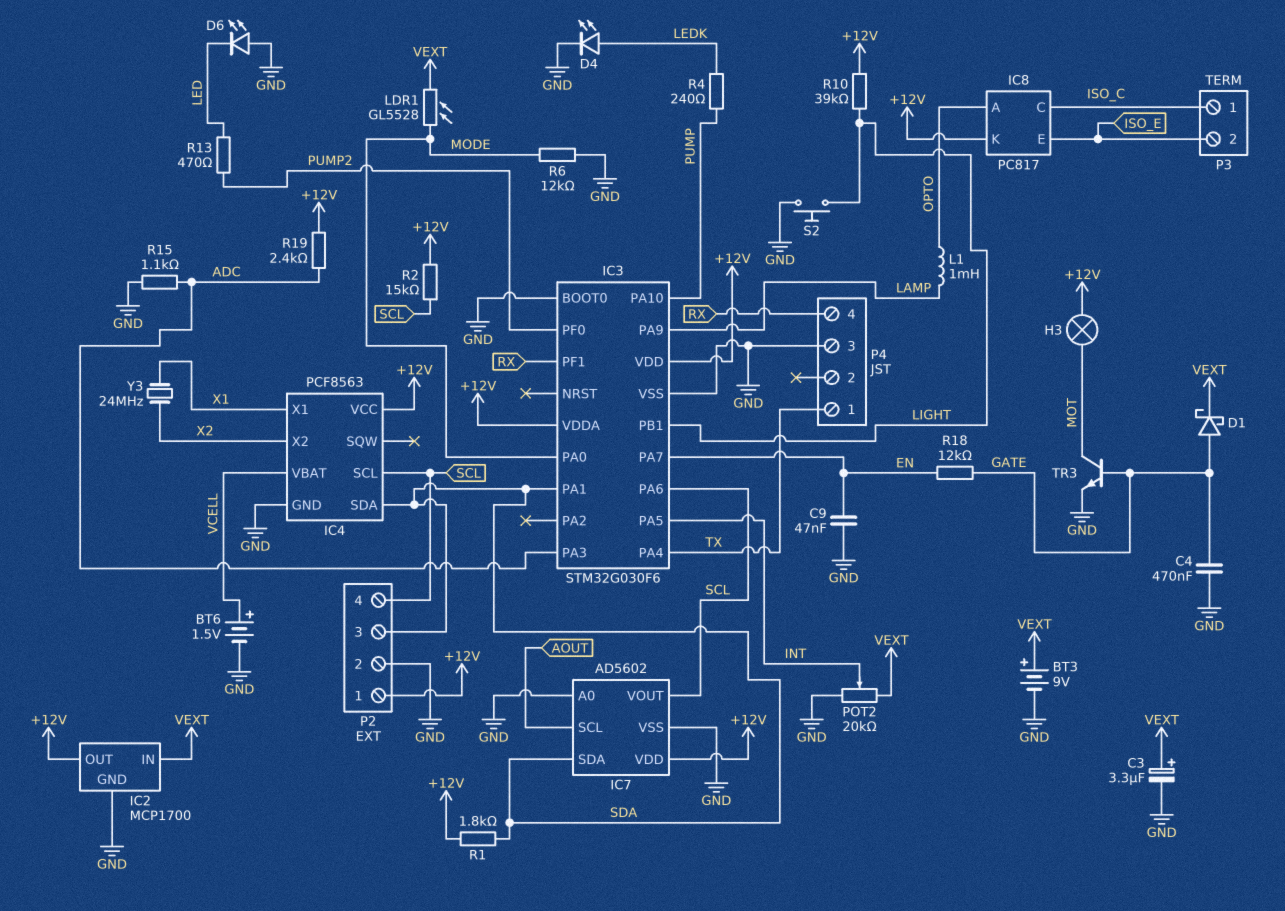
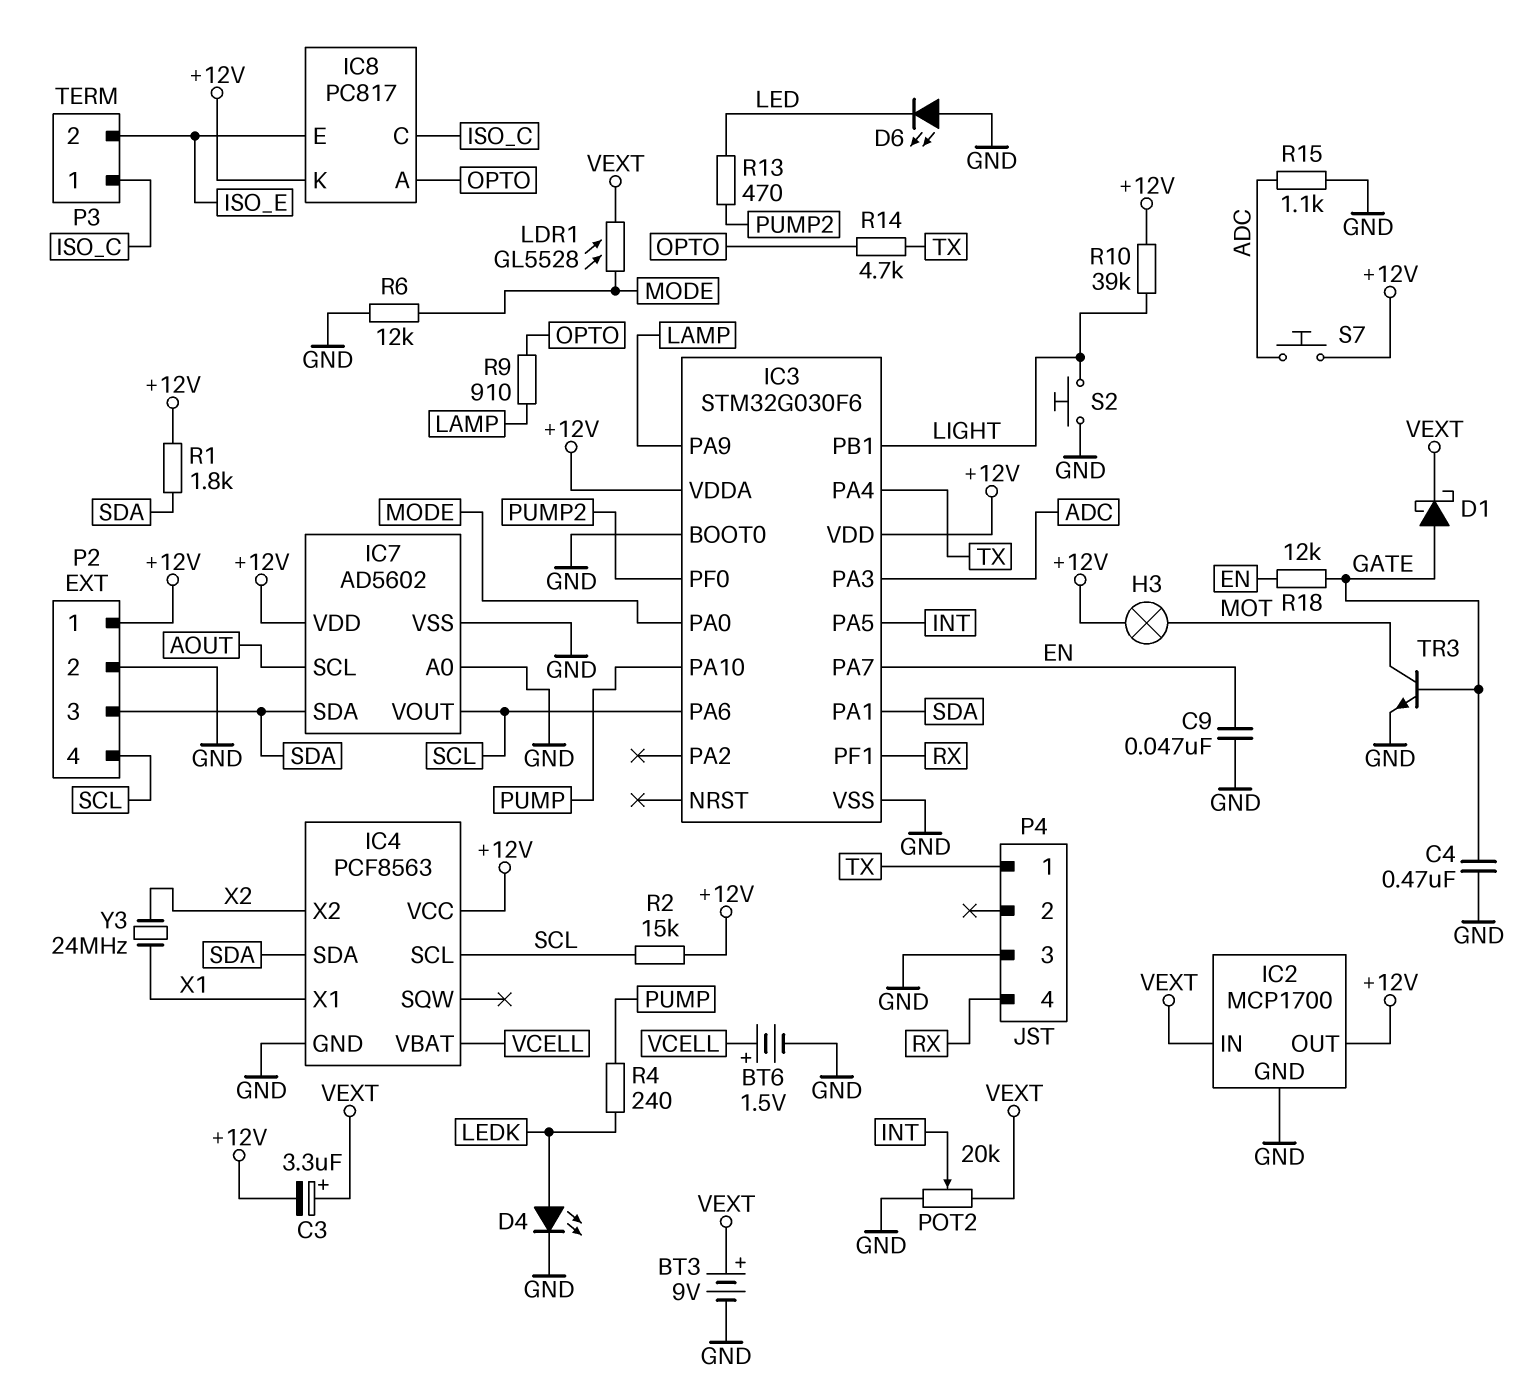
C3: 3.3uF (plus VEXT, minus GND) -> 3.3uF (plus VEXT, minus +12V)
L1: 1mH (LAMP, OPTO) -> none
R9: none -> 910 (LAMP, OPTO)
R14: none -> 4.7k (OPTO, TX)
R19: 2.4k (+12V, ADC) -> none
S7: none -> button (+12V, ADC)

